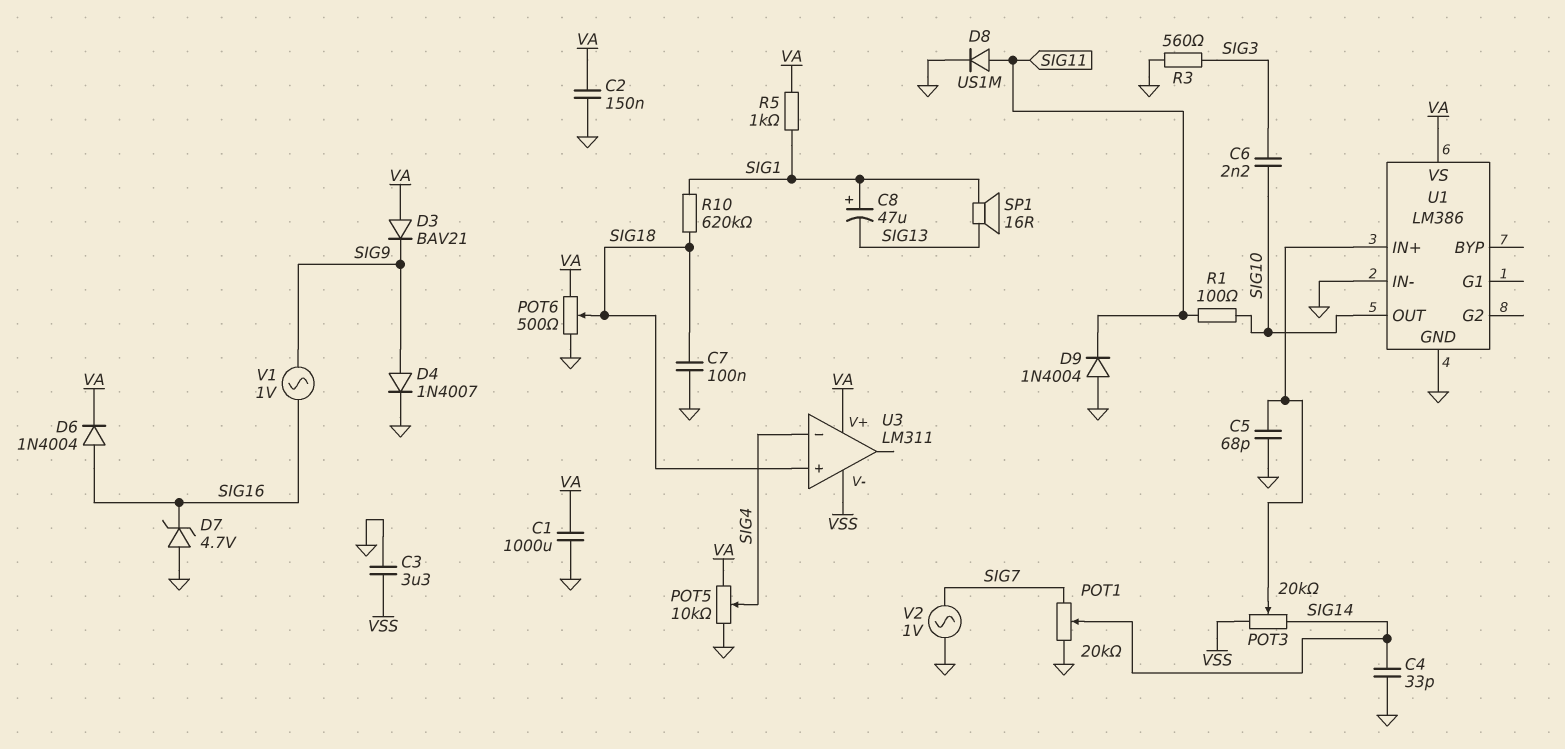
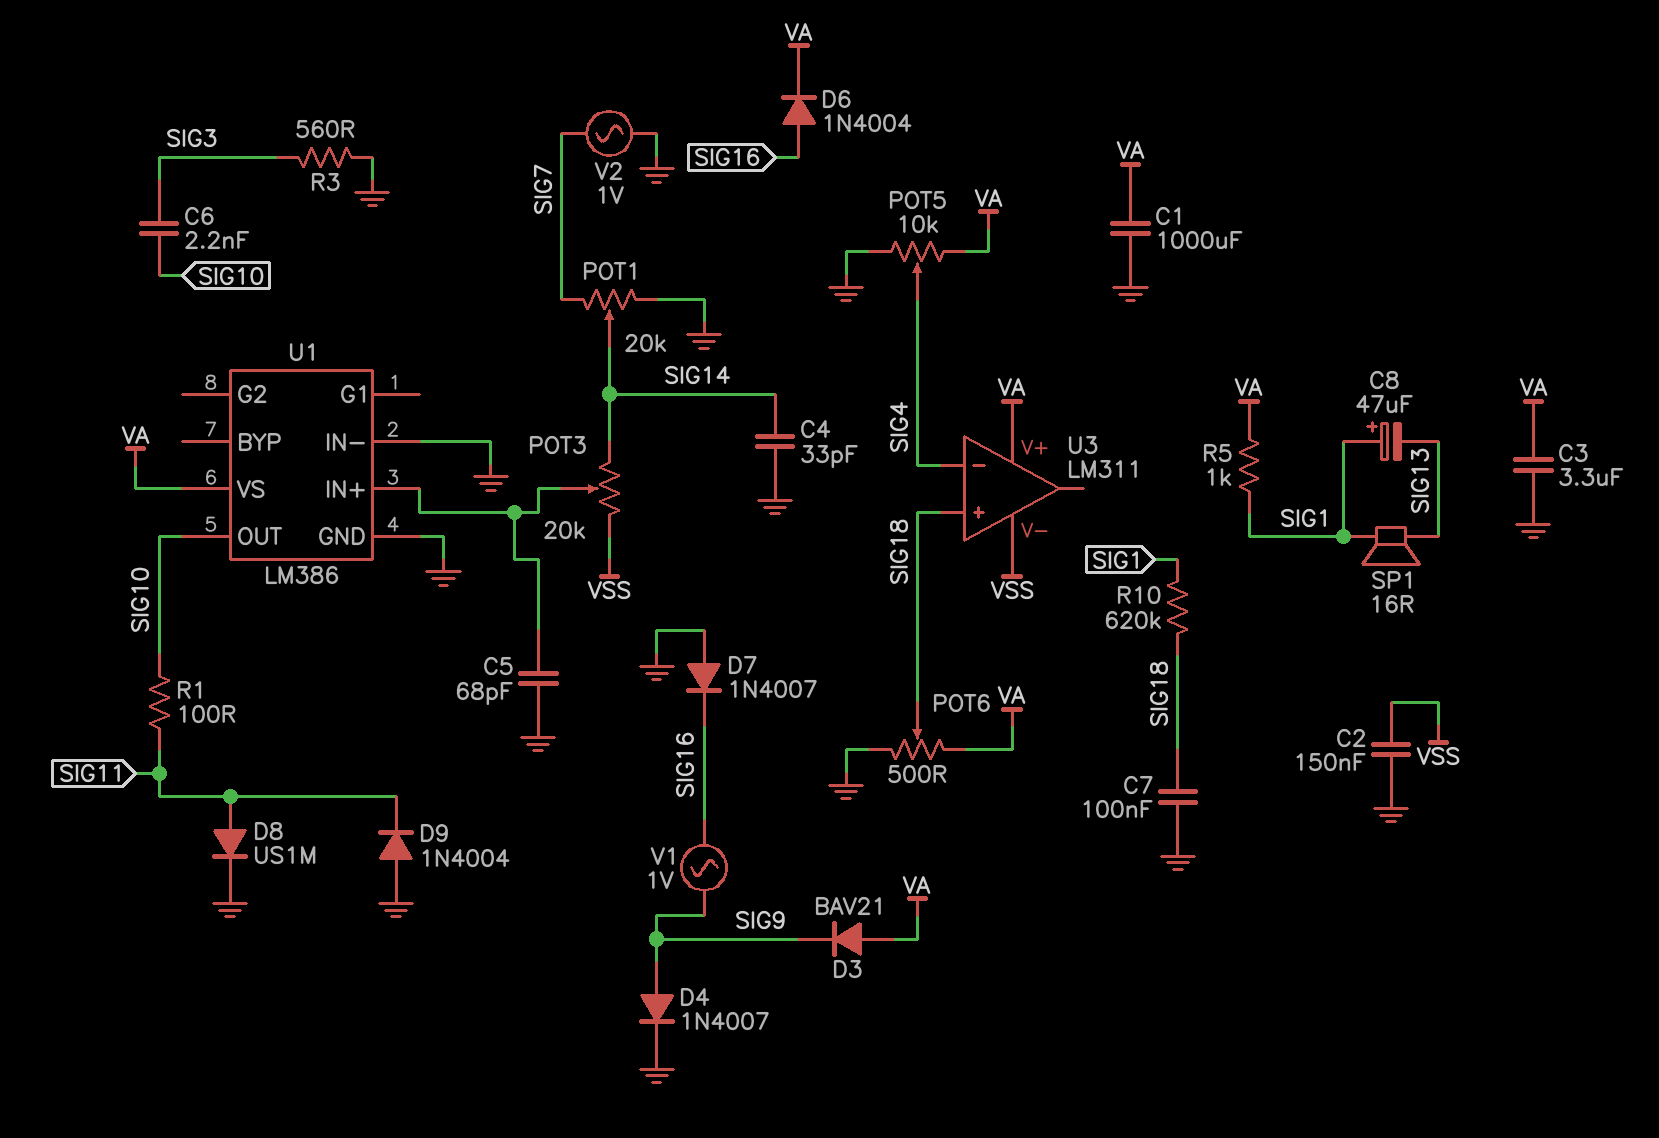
C2: 150nF (GND, VA) -> 150nF (GND, VSS)
C3: 3.3uF (GND, VSS) -> 3.3uF (GND, VA)
D7: zener 4.7V (A GND, K SIG16) -> diode 1N4007 (A GND, K SIG16)

